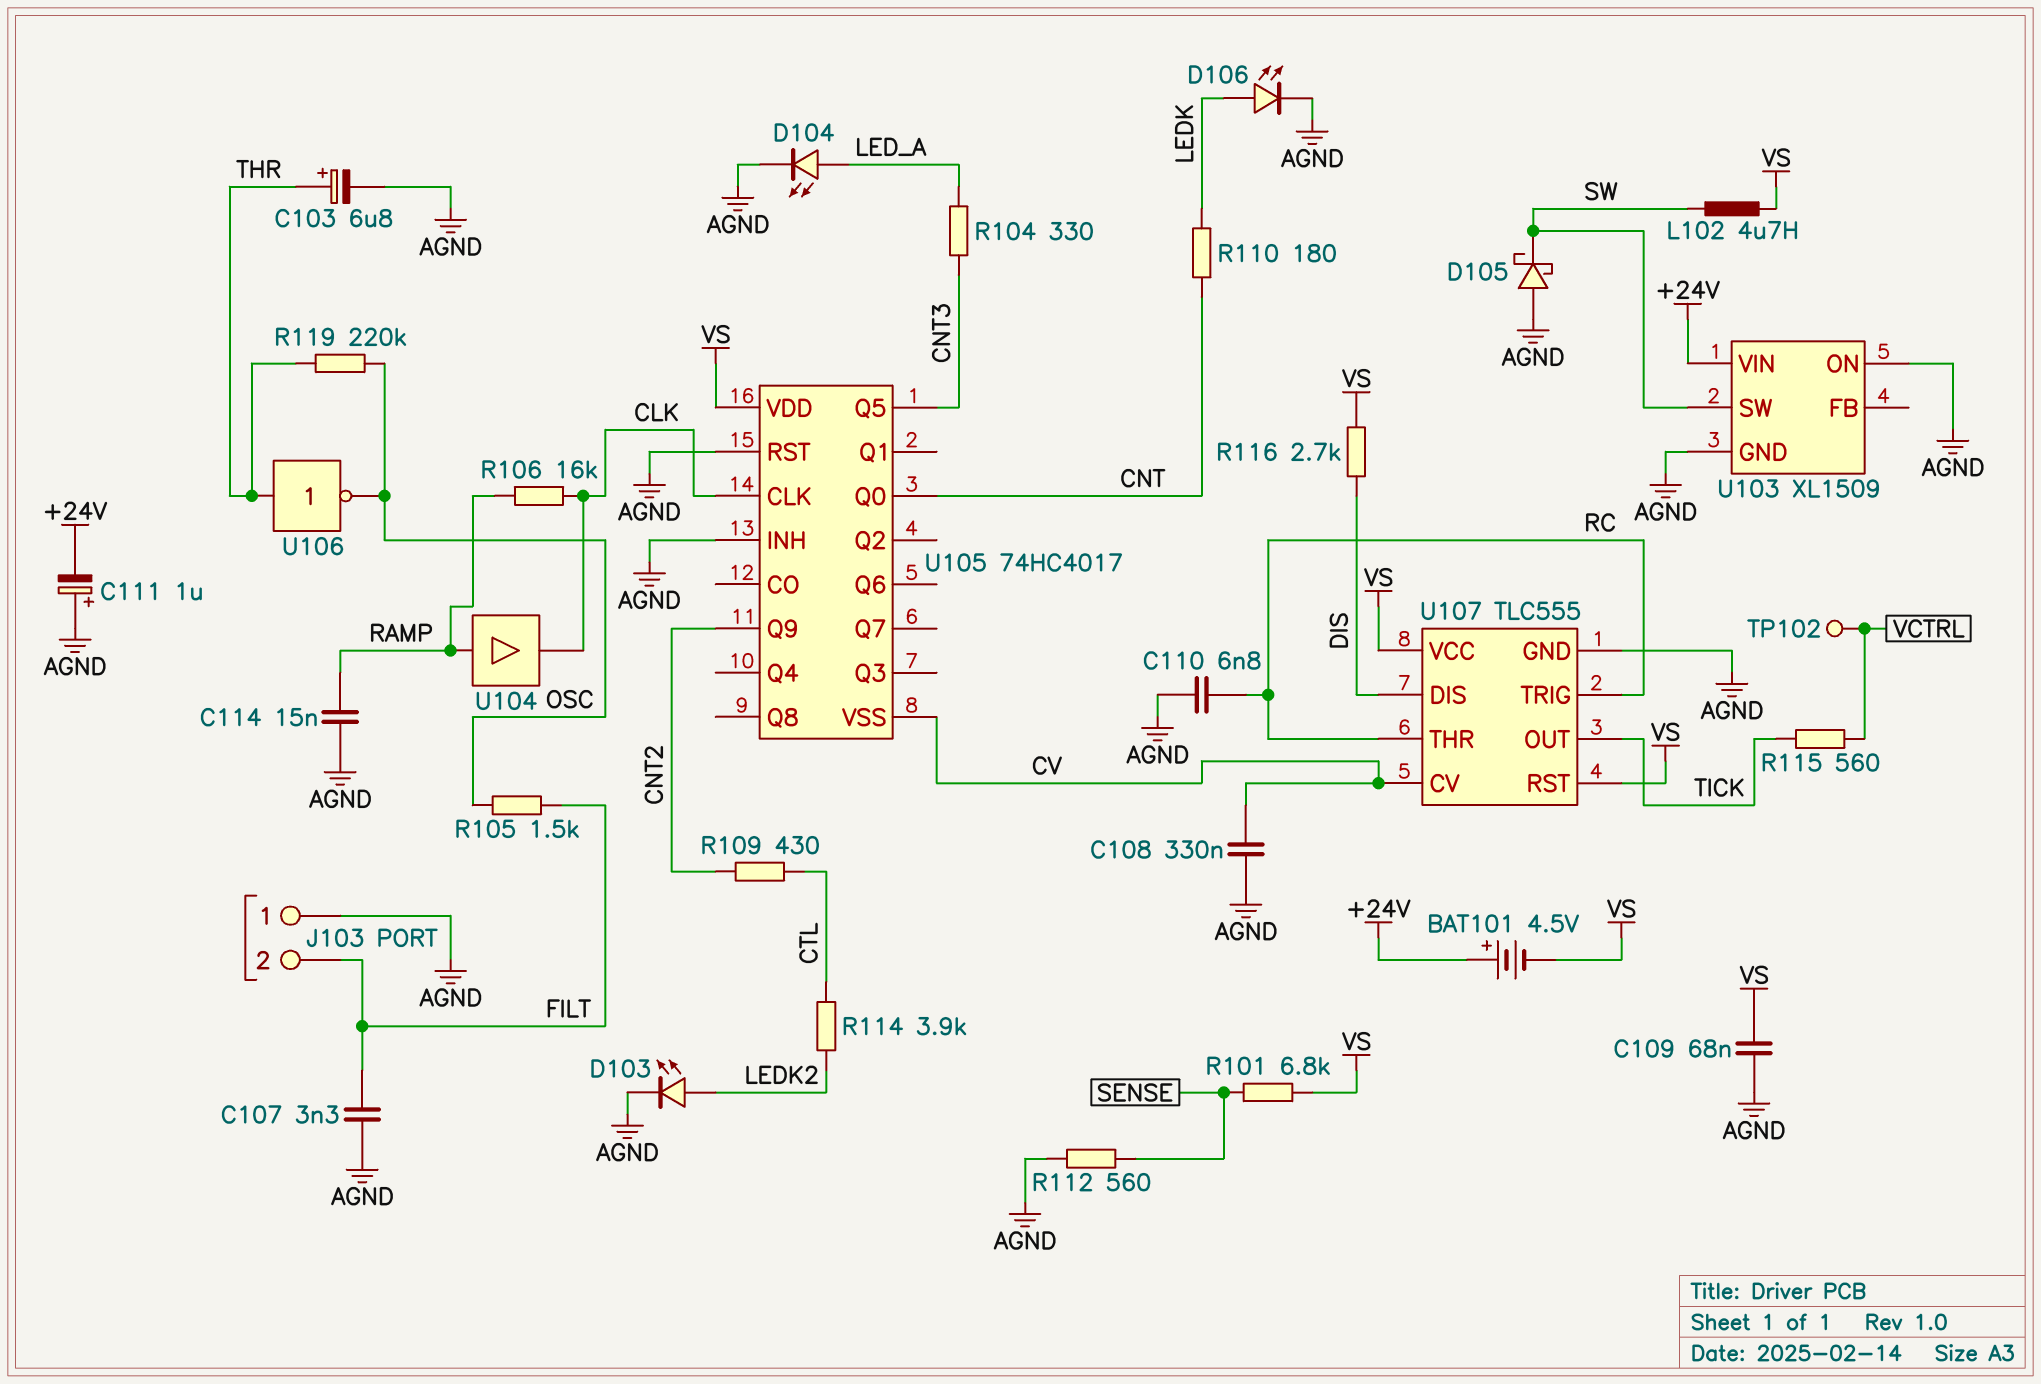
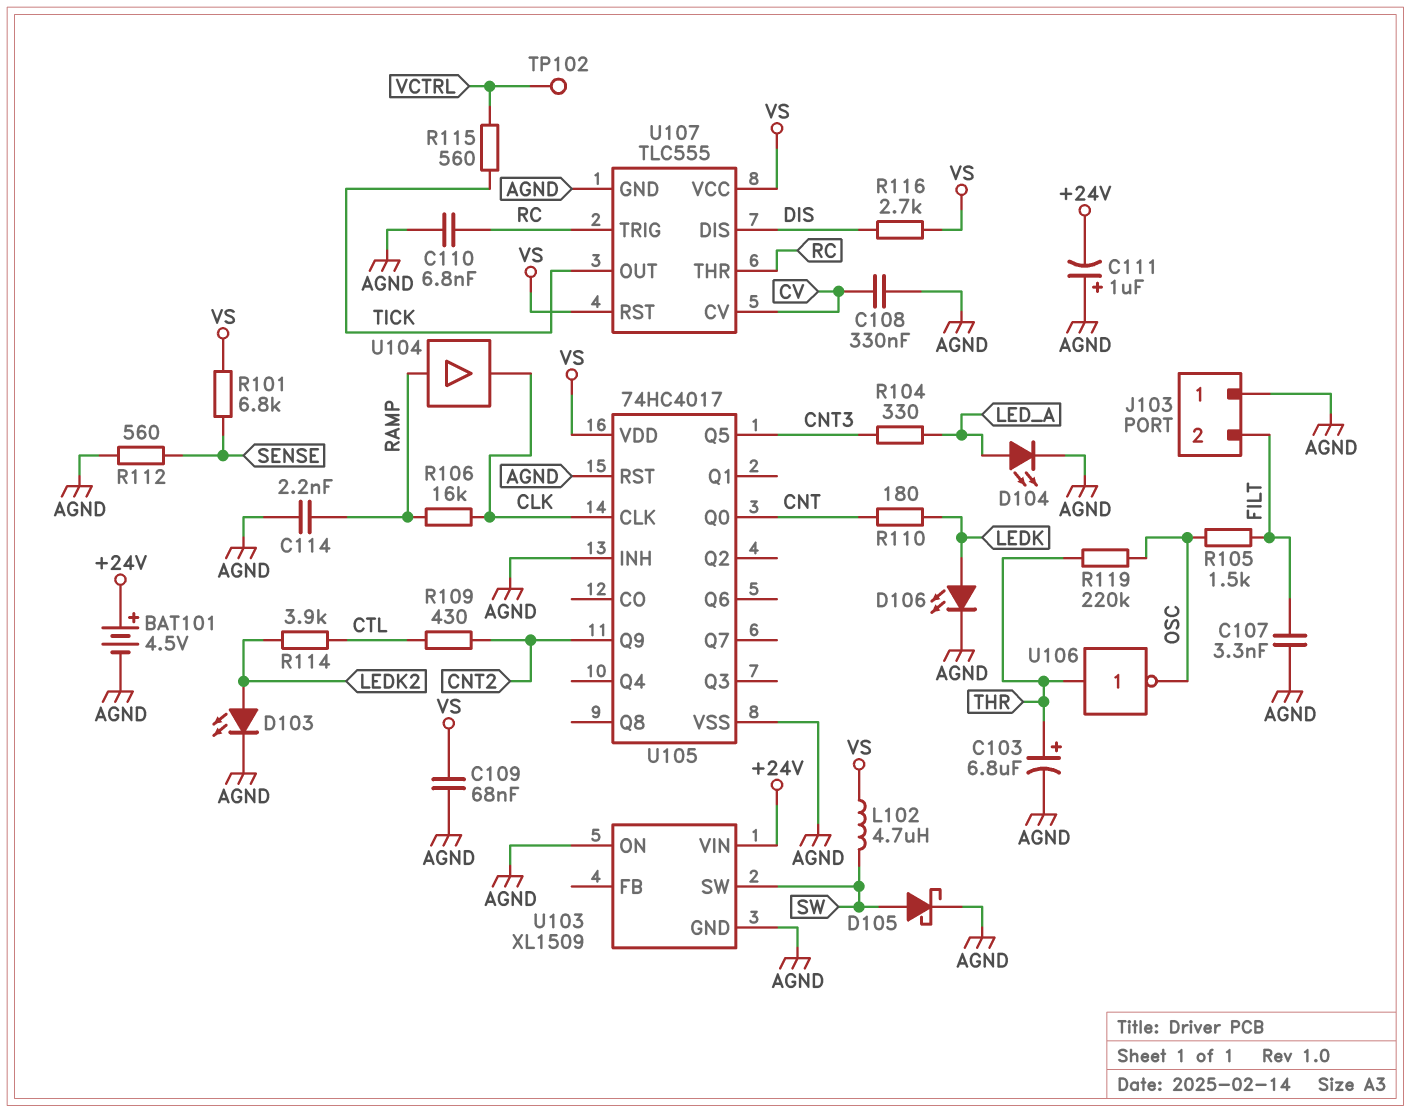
BAT101: 4.5V (plus +24V, minus VS) -> 4.5V (plus +24V, minus AGND)
C114: 15nF (AGND, RAMP) -> 2.2nF (AGND, RAMP)
D105: schottky (A AGND, K SW) -> schottky (A SW, K AGND)
U105 pin VSS: CV -> AGND

